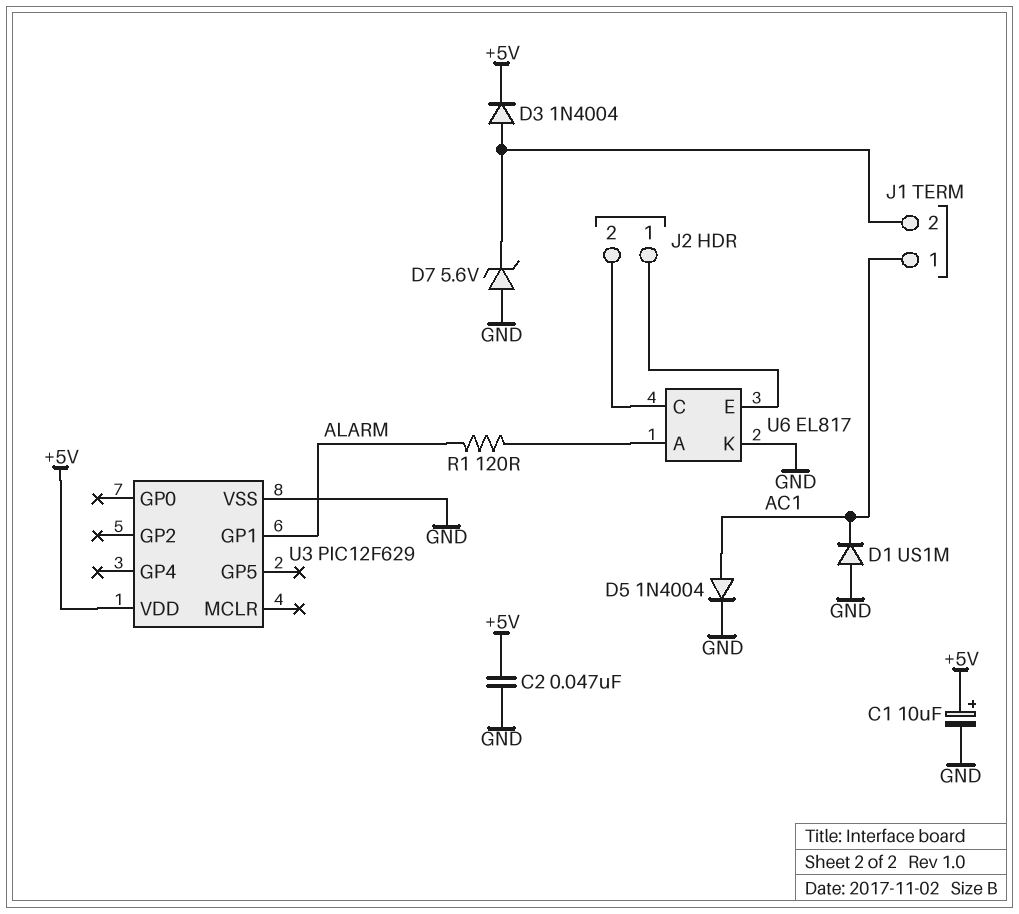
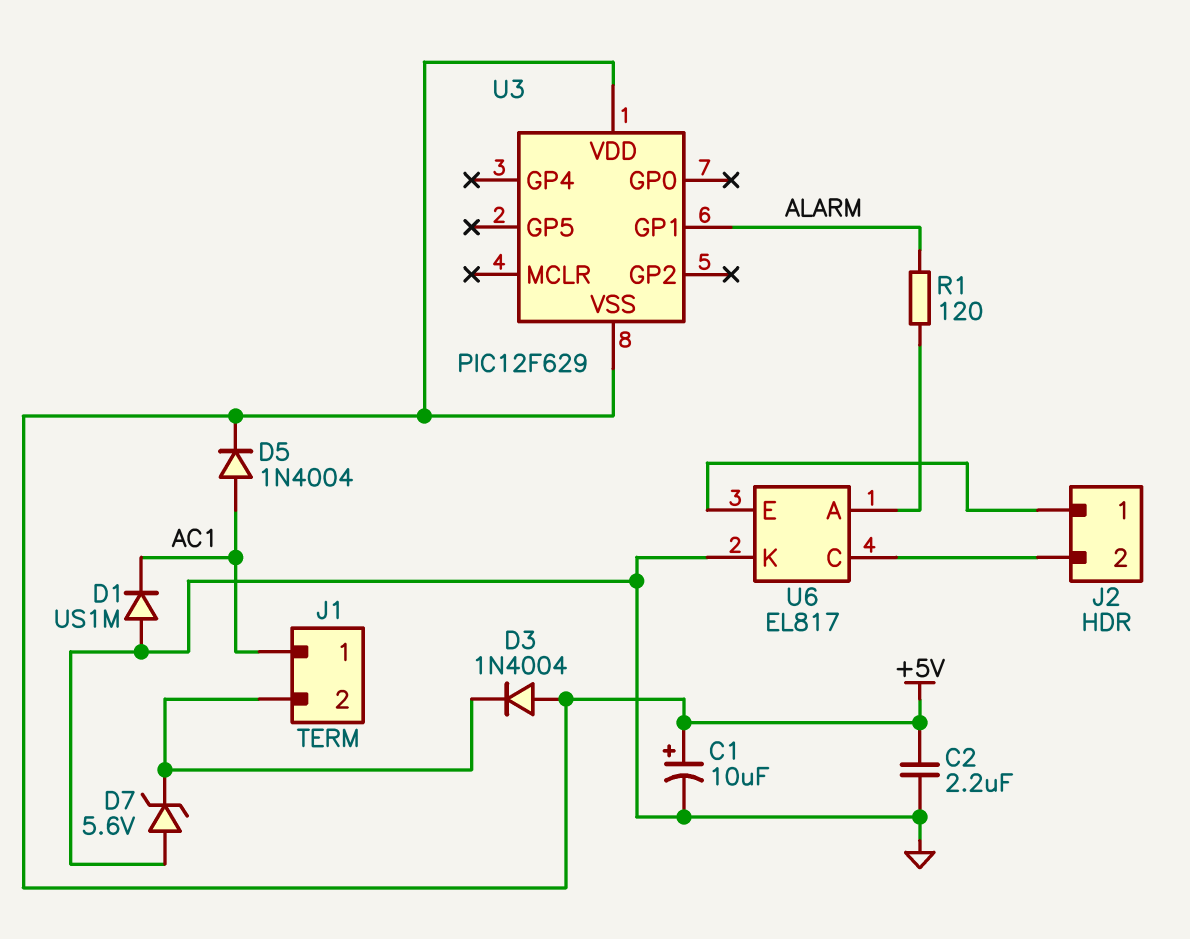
C2: 47nF (+5V, GND) -> 2.2uF (+5V, GND)
D3: diode 1N4004 (A J1/2, K +5V) -> diode 1N4004 (A +5V, K J1/2)
D5: diode 1N4004 (A AC1, K GND) -> diode 1N4004 (A AC1, K +5V)
U3 pin VSS: GND -> +5V

